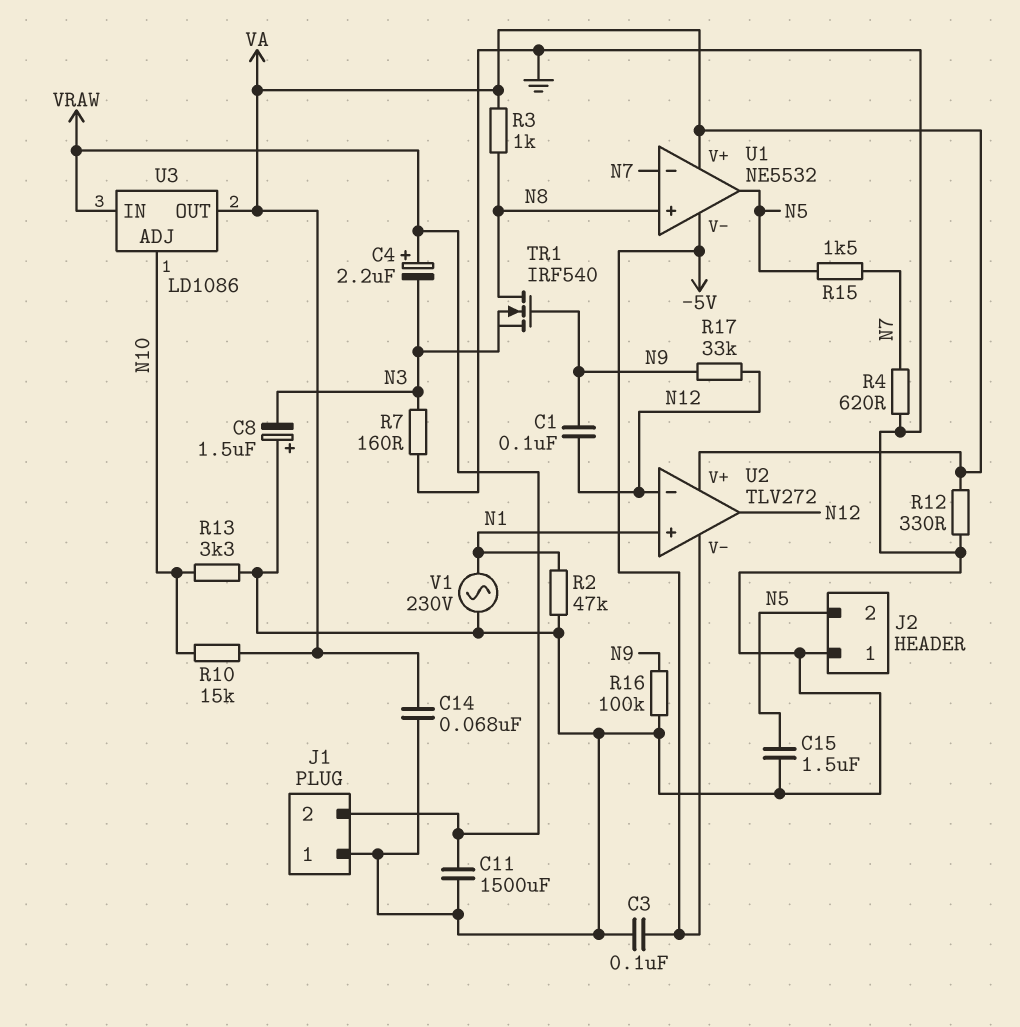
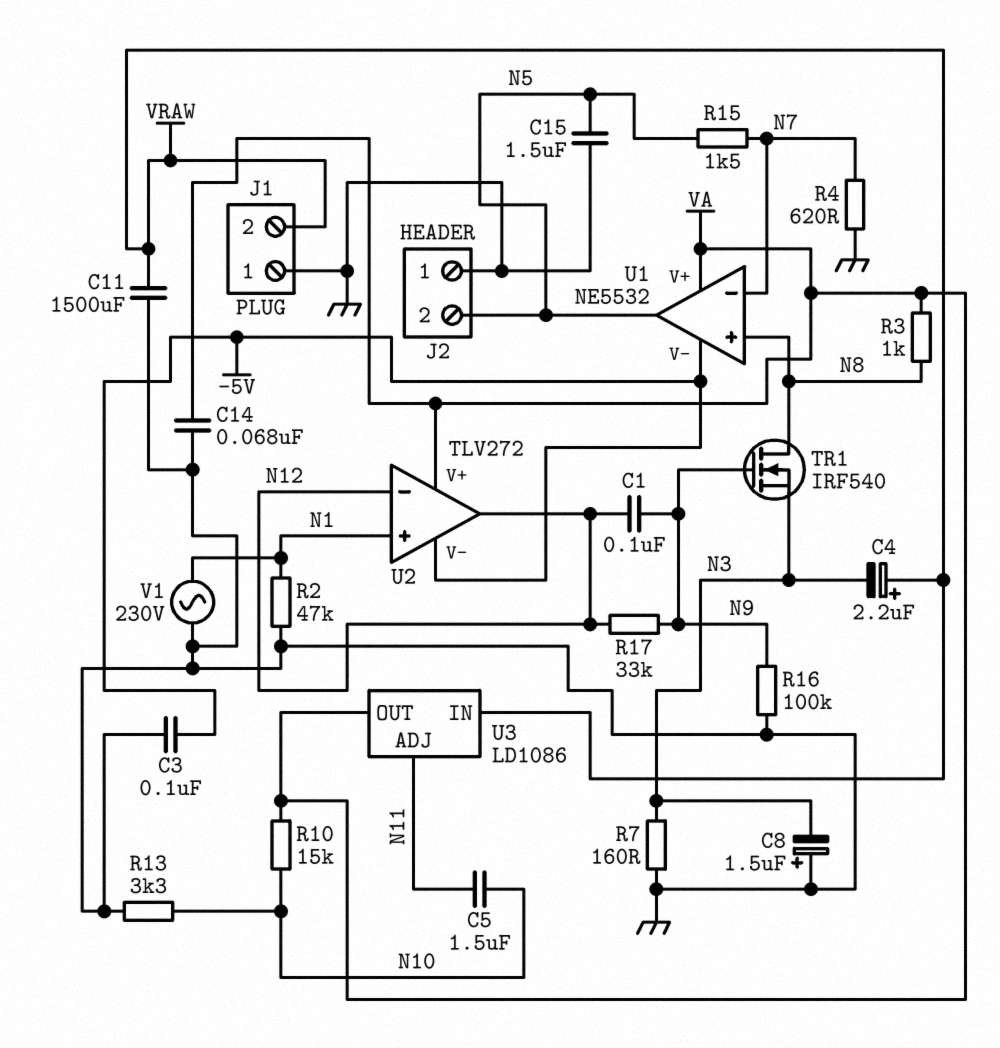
C5: none -> 1.5uF (N10, N11)
R12: 330 (GND, VA) -> none
U3 pin ADJ: N10 -> N11

